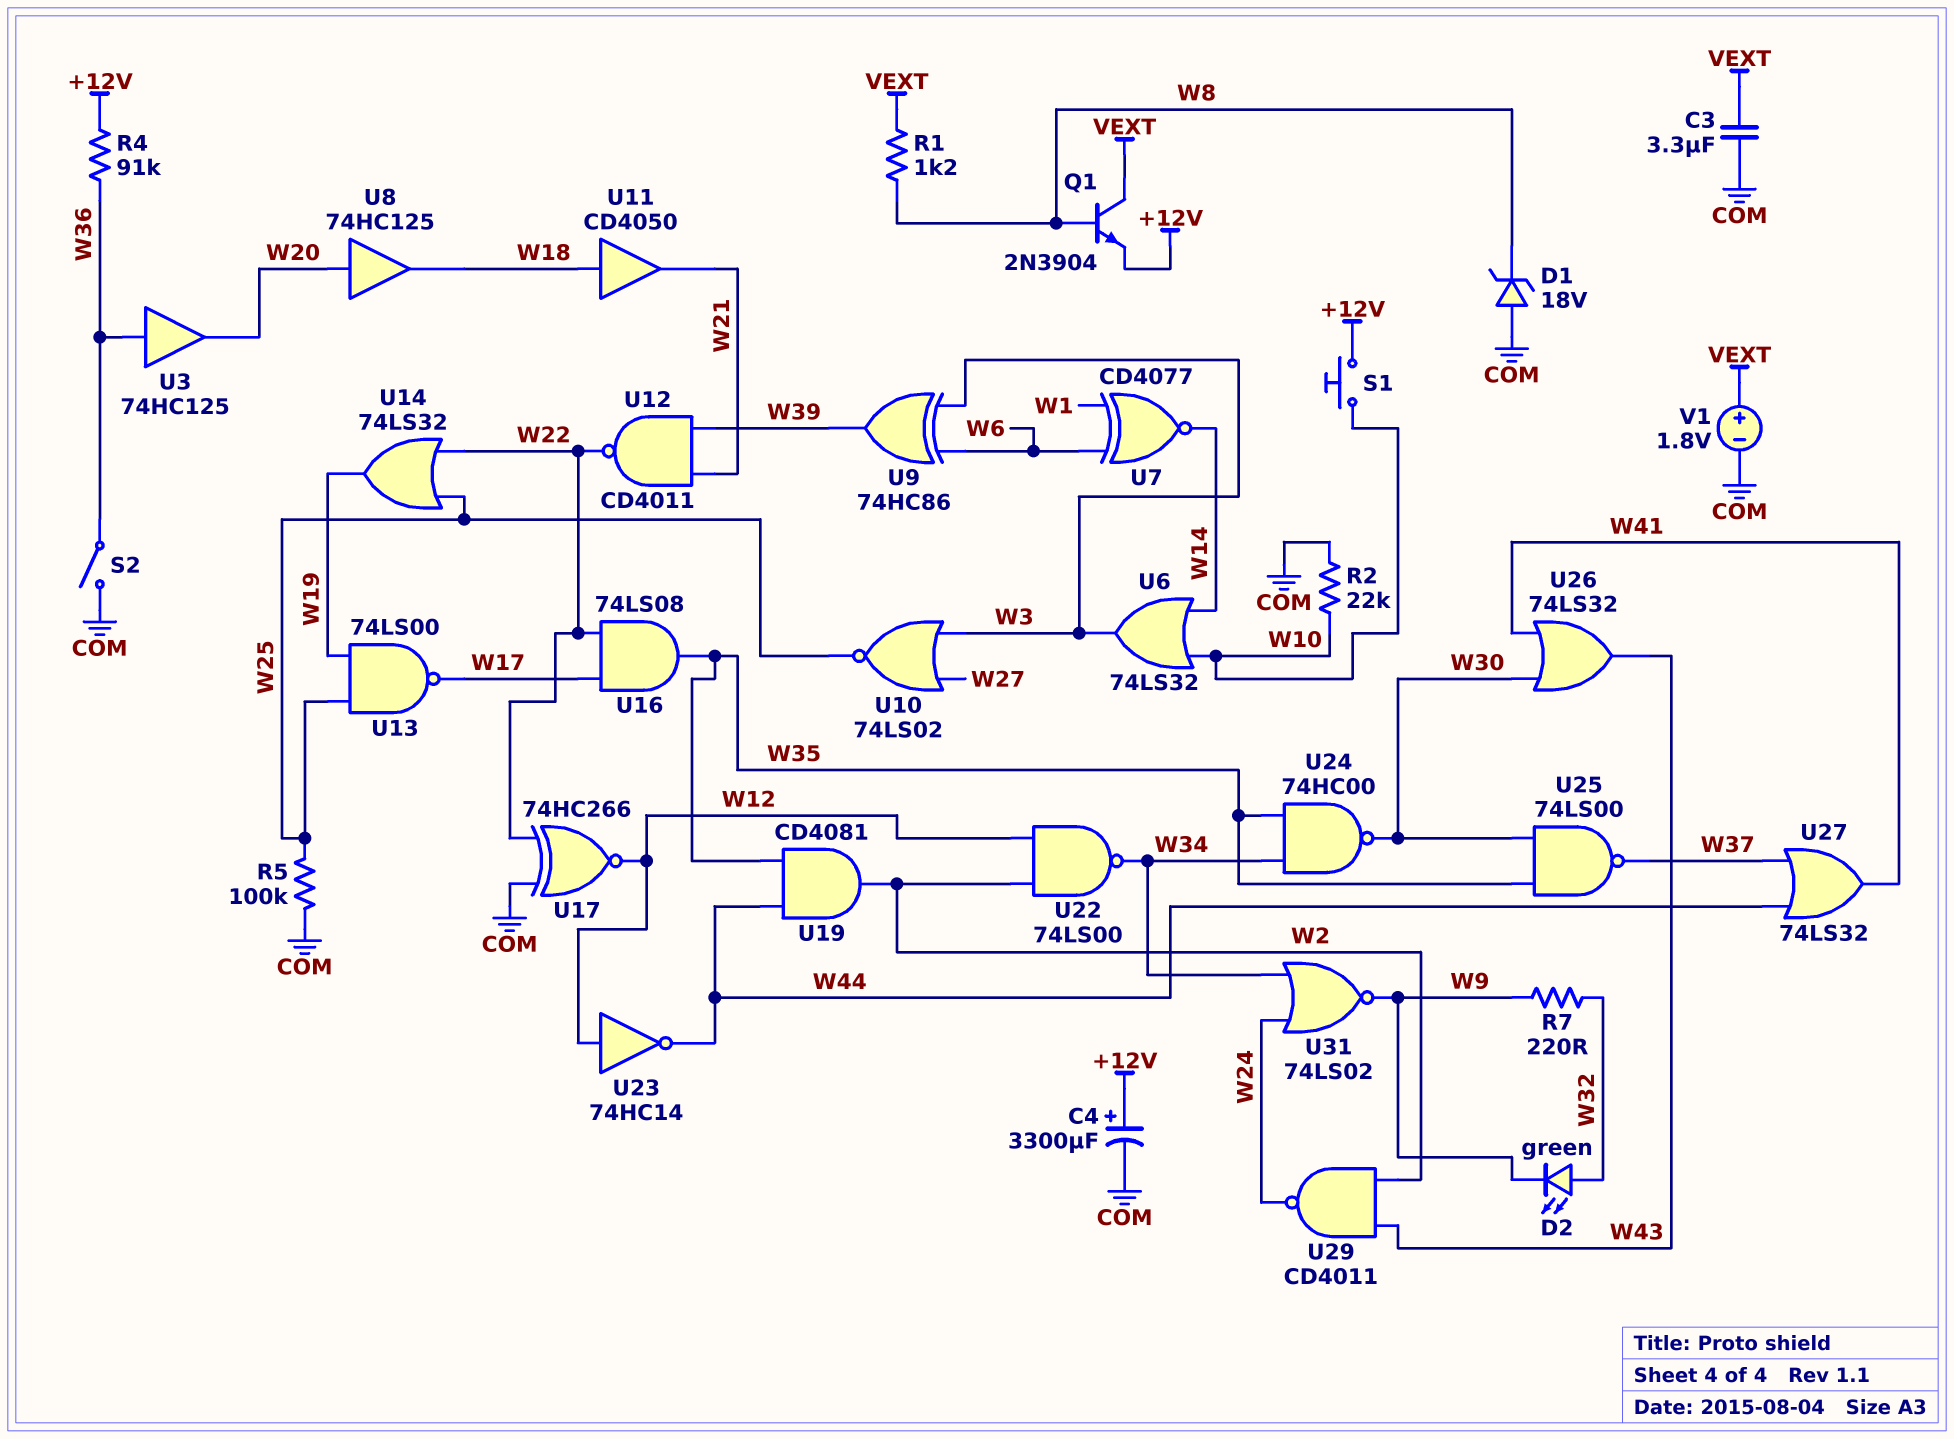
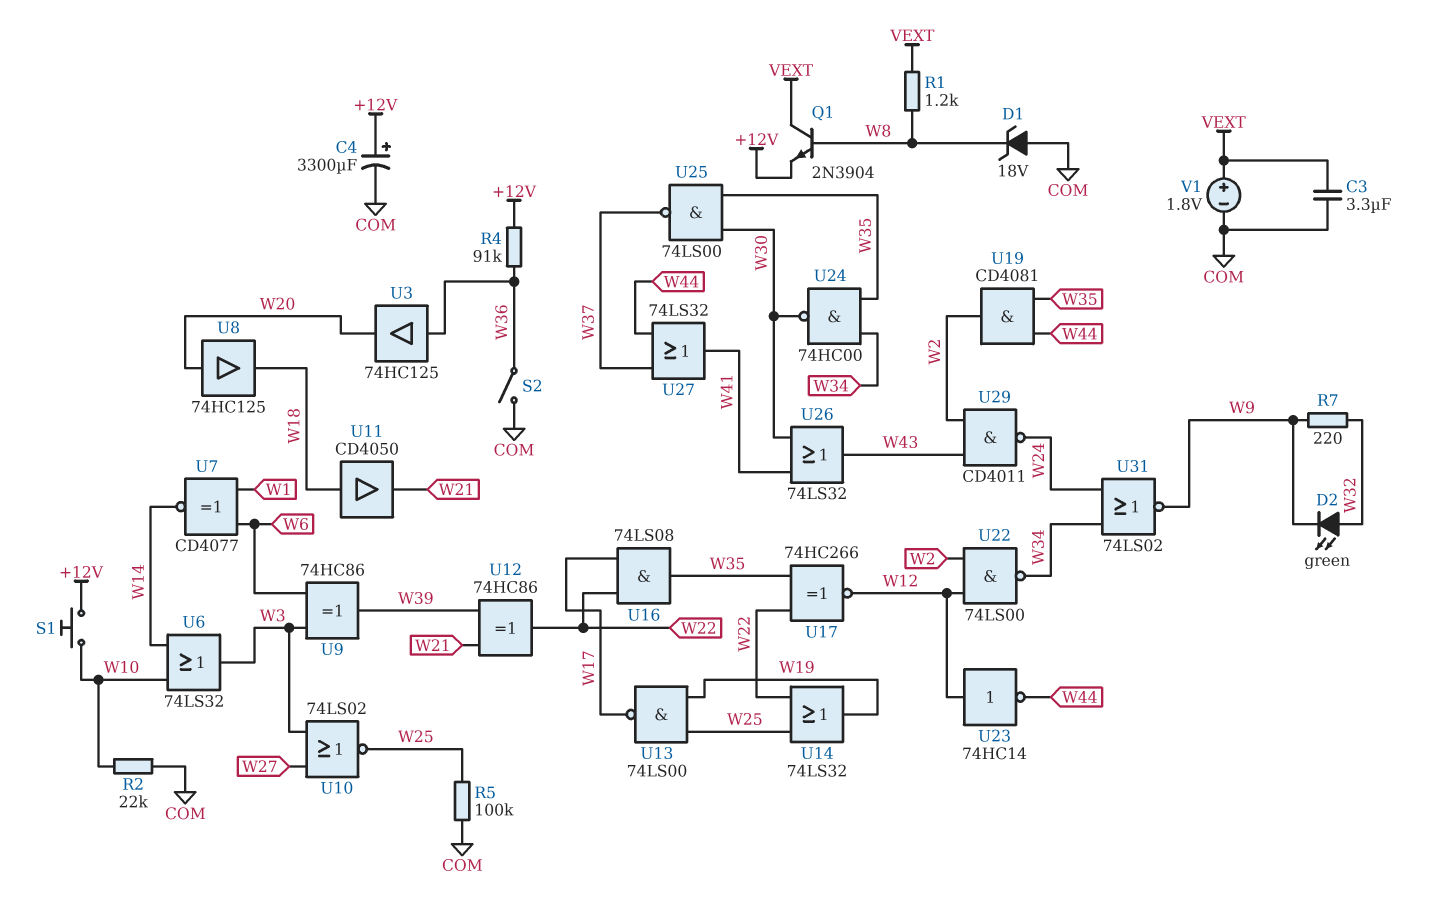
U12: NAND CD4011 (in W21, in W39, out W22) -> XOR 74HC86 (in W21, in W39, out W22)
U17: XNOR 74HC266 (in COM, in W22, out W12) -> XNOR 74HC266 (in W22, in W35, out W12)

